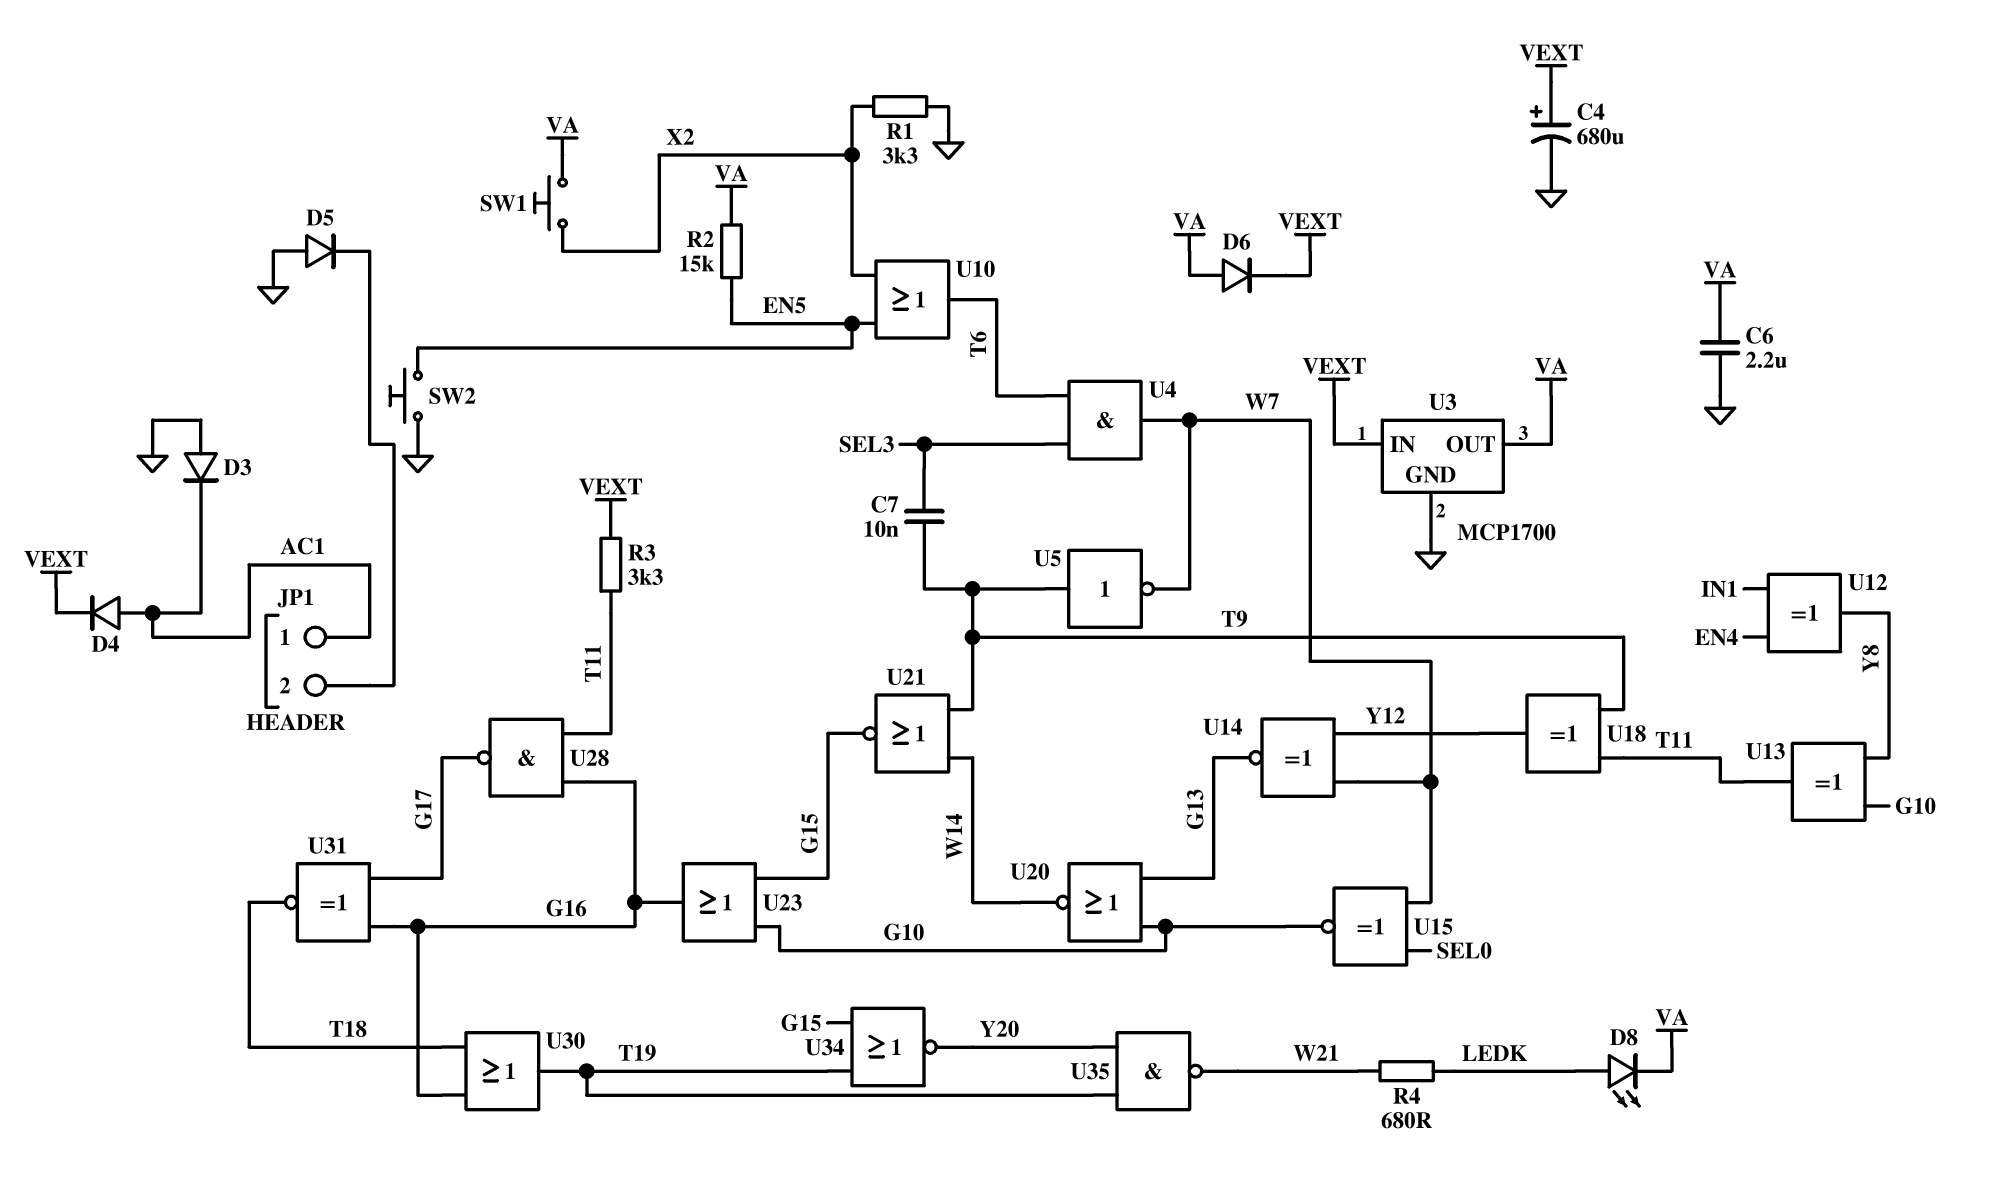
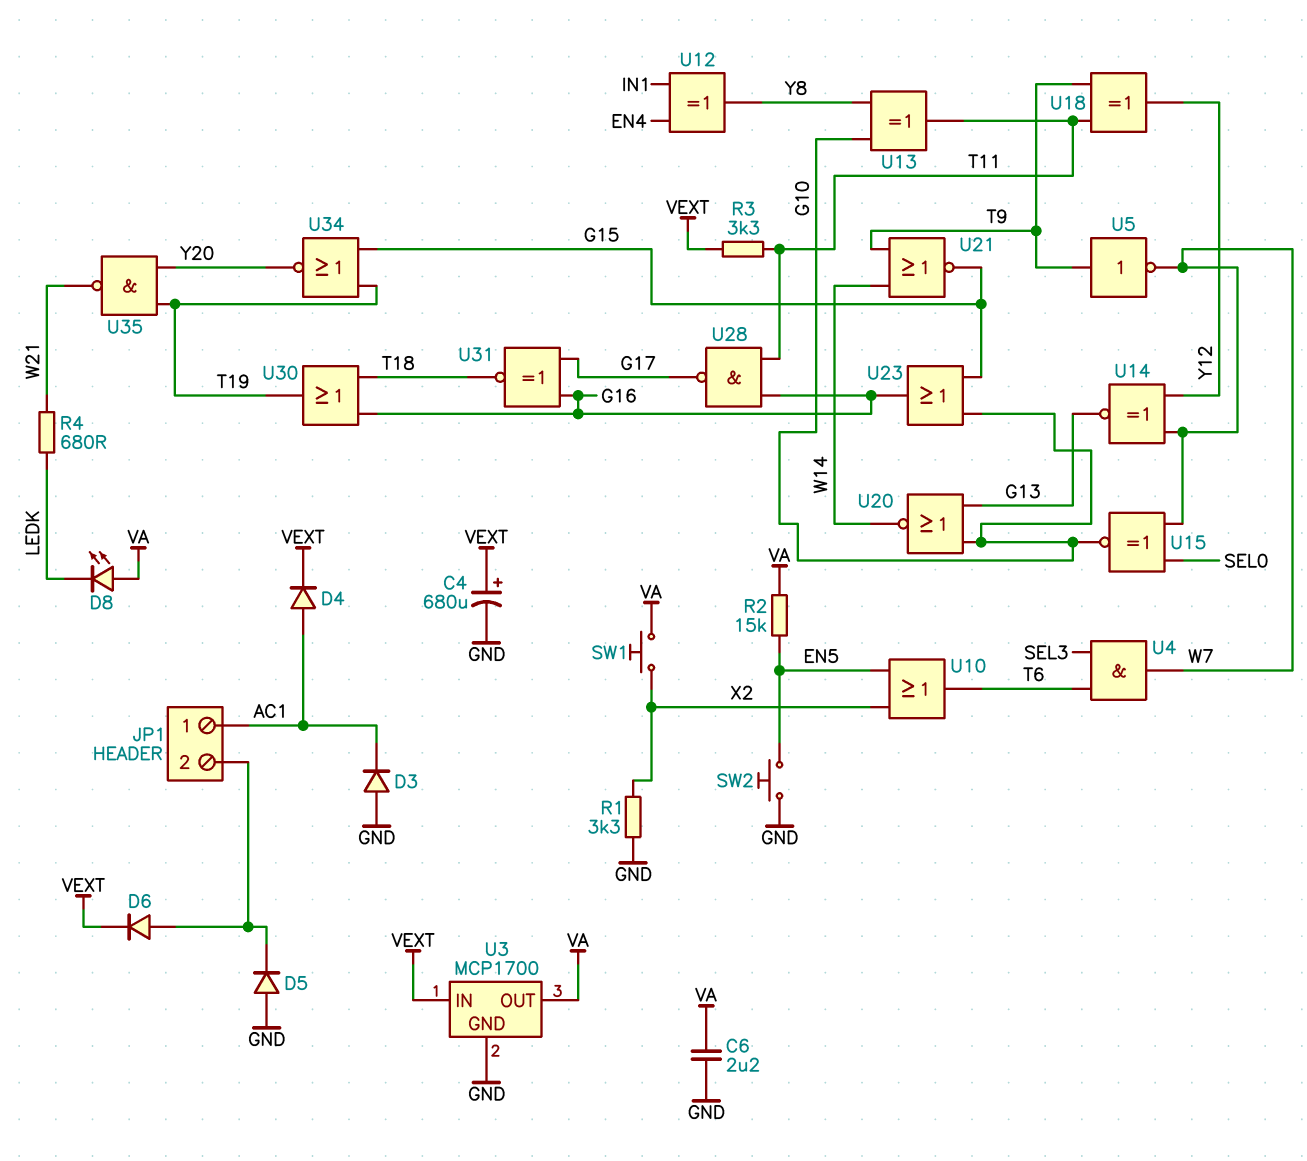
C7: 10nF (SEL3, T9) -> none
D6: diode (A VA, K VEXT) -> diode (A JP1/2, K VEXT)
D8: LED (A LEDK, K VA) -> LED (A VA, K LEDK)

